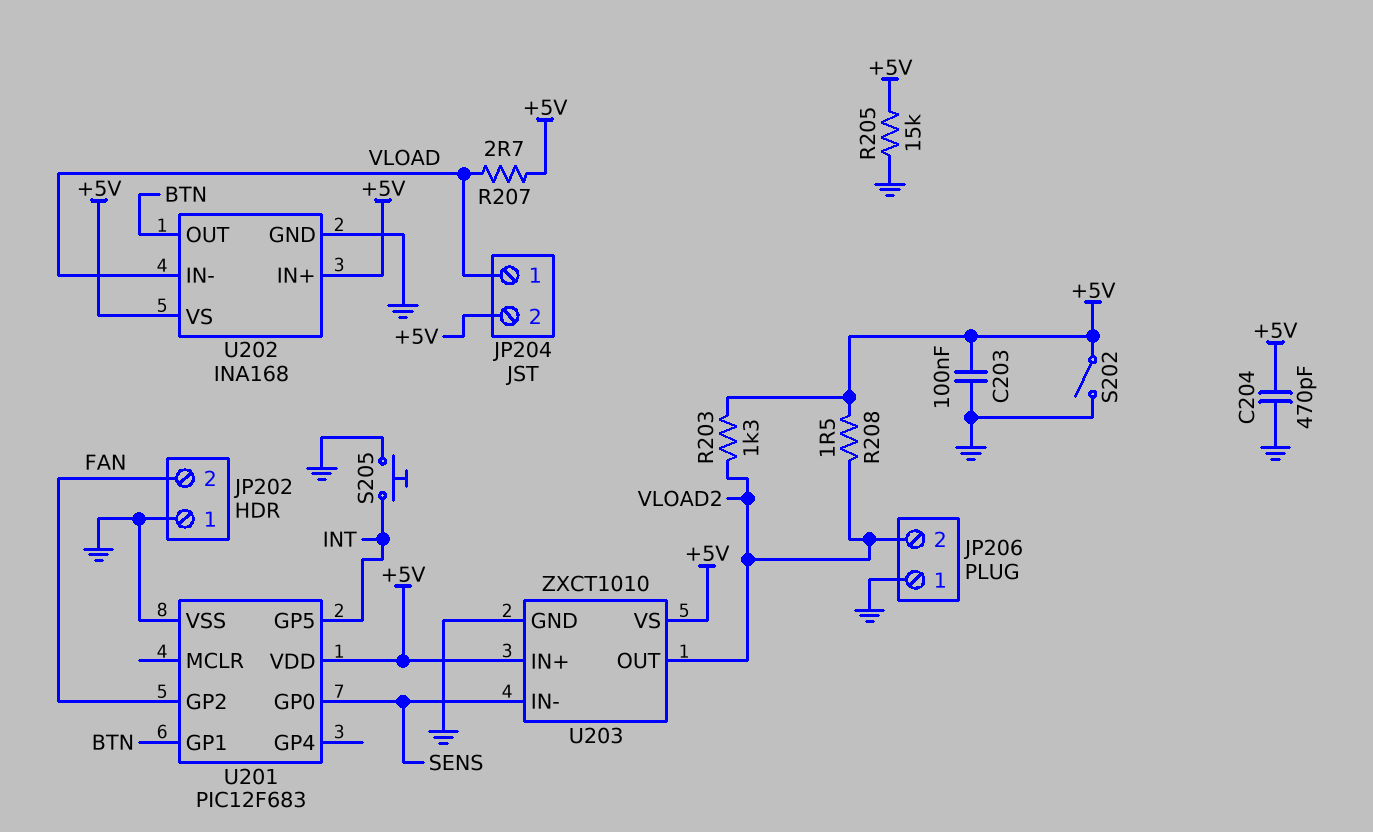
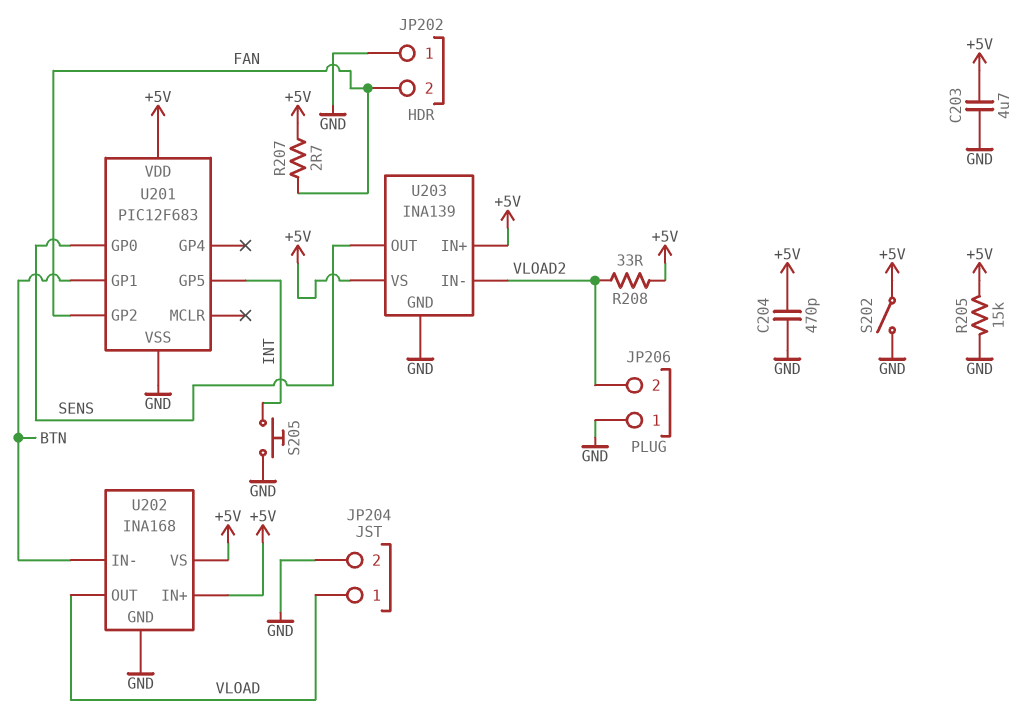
C203: 100nF (+5V, GND) -> 4.7uF (+5V, GND)
JP204 pin 2: +5V -> GND
R203: 1.3k (+5V, VLOAD2) -> none
R207: 2.7 (+5V, VLOAD) -> 2.7 (+5V, FAN)
R208: 1.5 (+5V, VLOAD2) -> 33 (+5V, VLOAD2)
U202 pin IN-: VLOAD -> BTN
U202 pin OUT: BTN -> VLOAD
U203: ZXCT1010 -> INA139
U203 pin IN-: SENS -> VLOAD2
U203 pin OUT: VLOAD2 -> SENS

